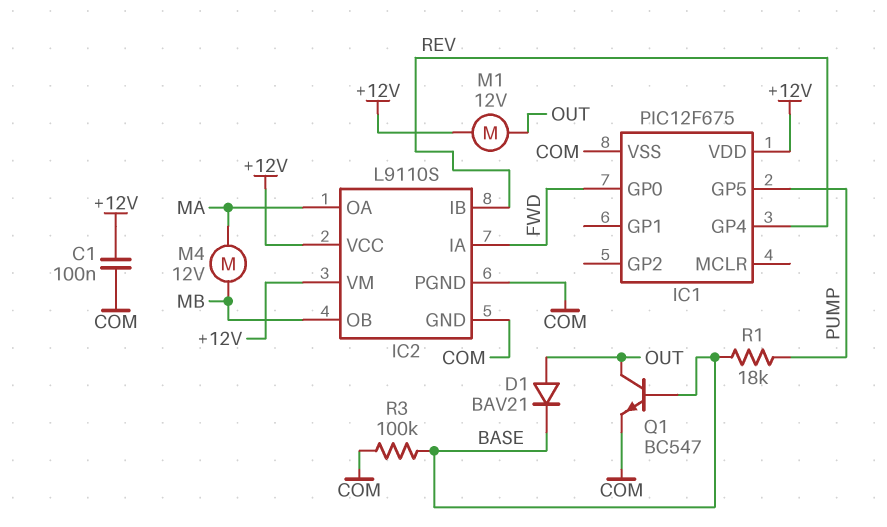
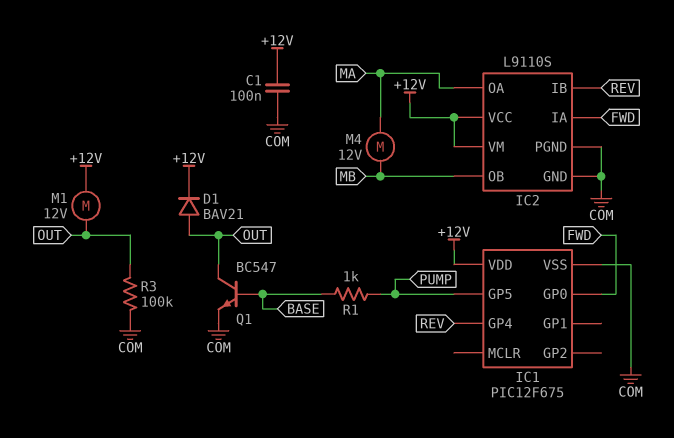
D1: diode BAV21 (A OUT, K BASE) -> diode BAV21 (A OUT, K +12V)
R1: 18k (BASE, PUMP) -> 1k (BASE, PUMP)
R3: 100k (BASE, COM) -> 100k (COM, OUT)

